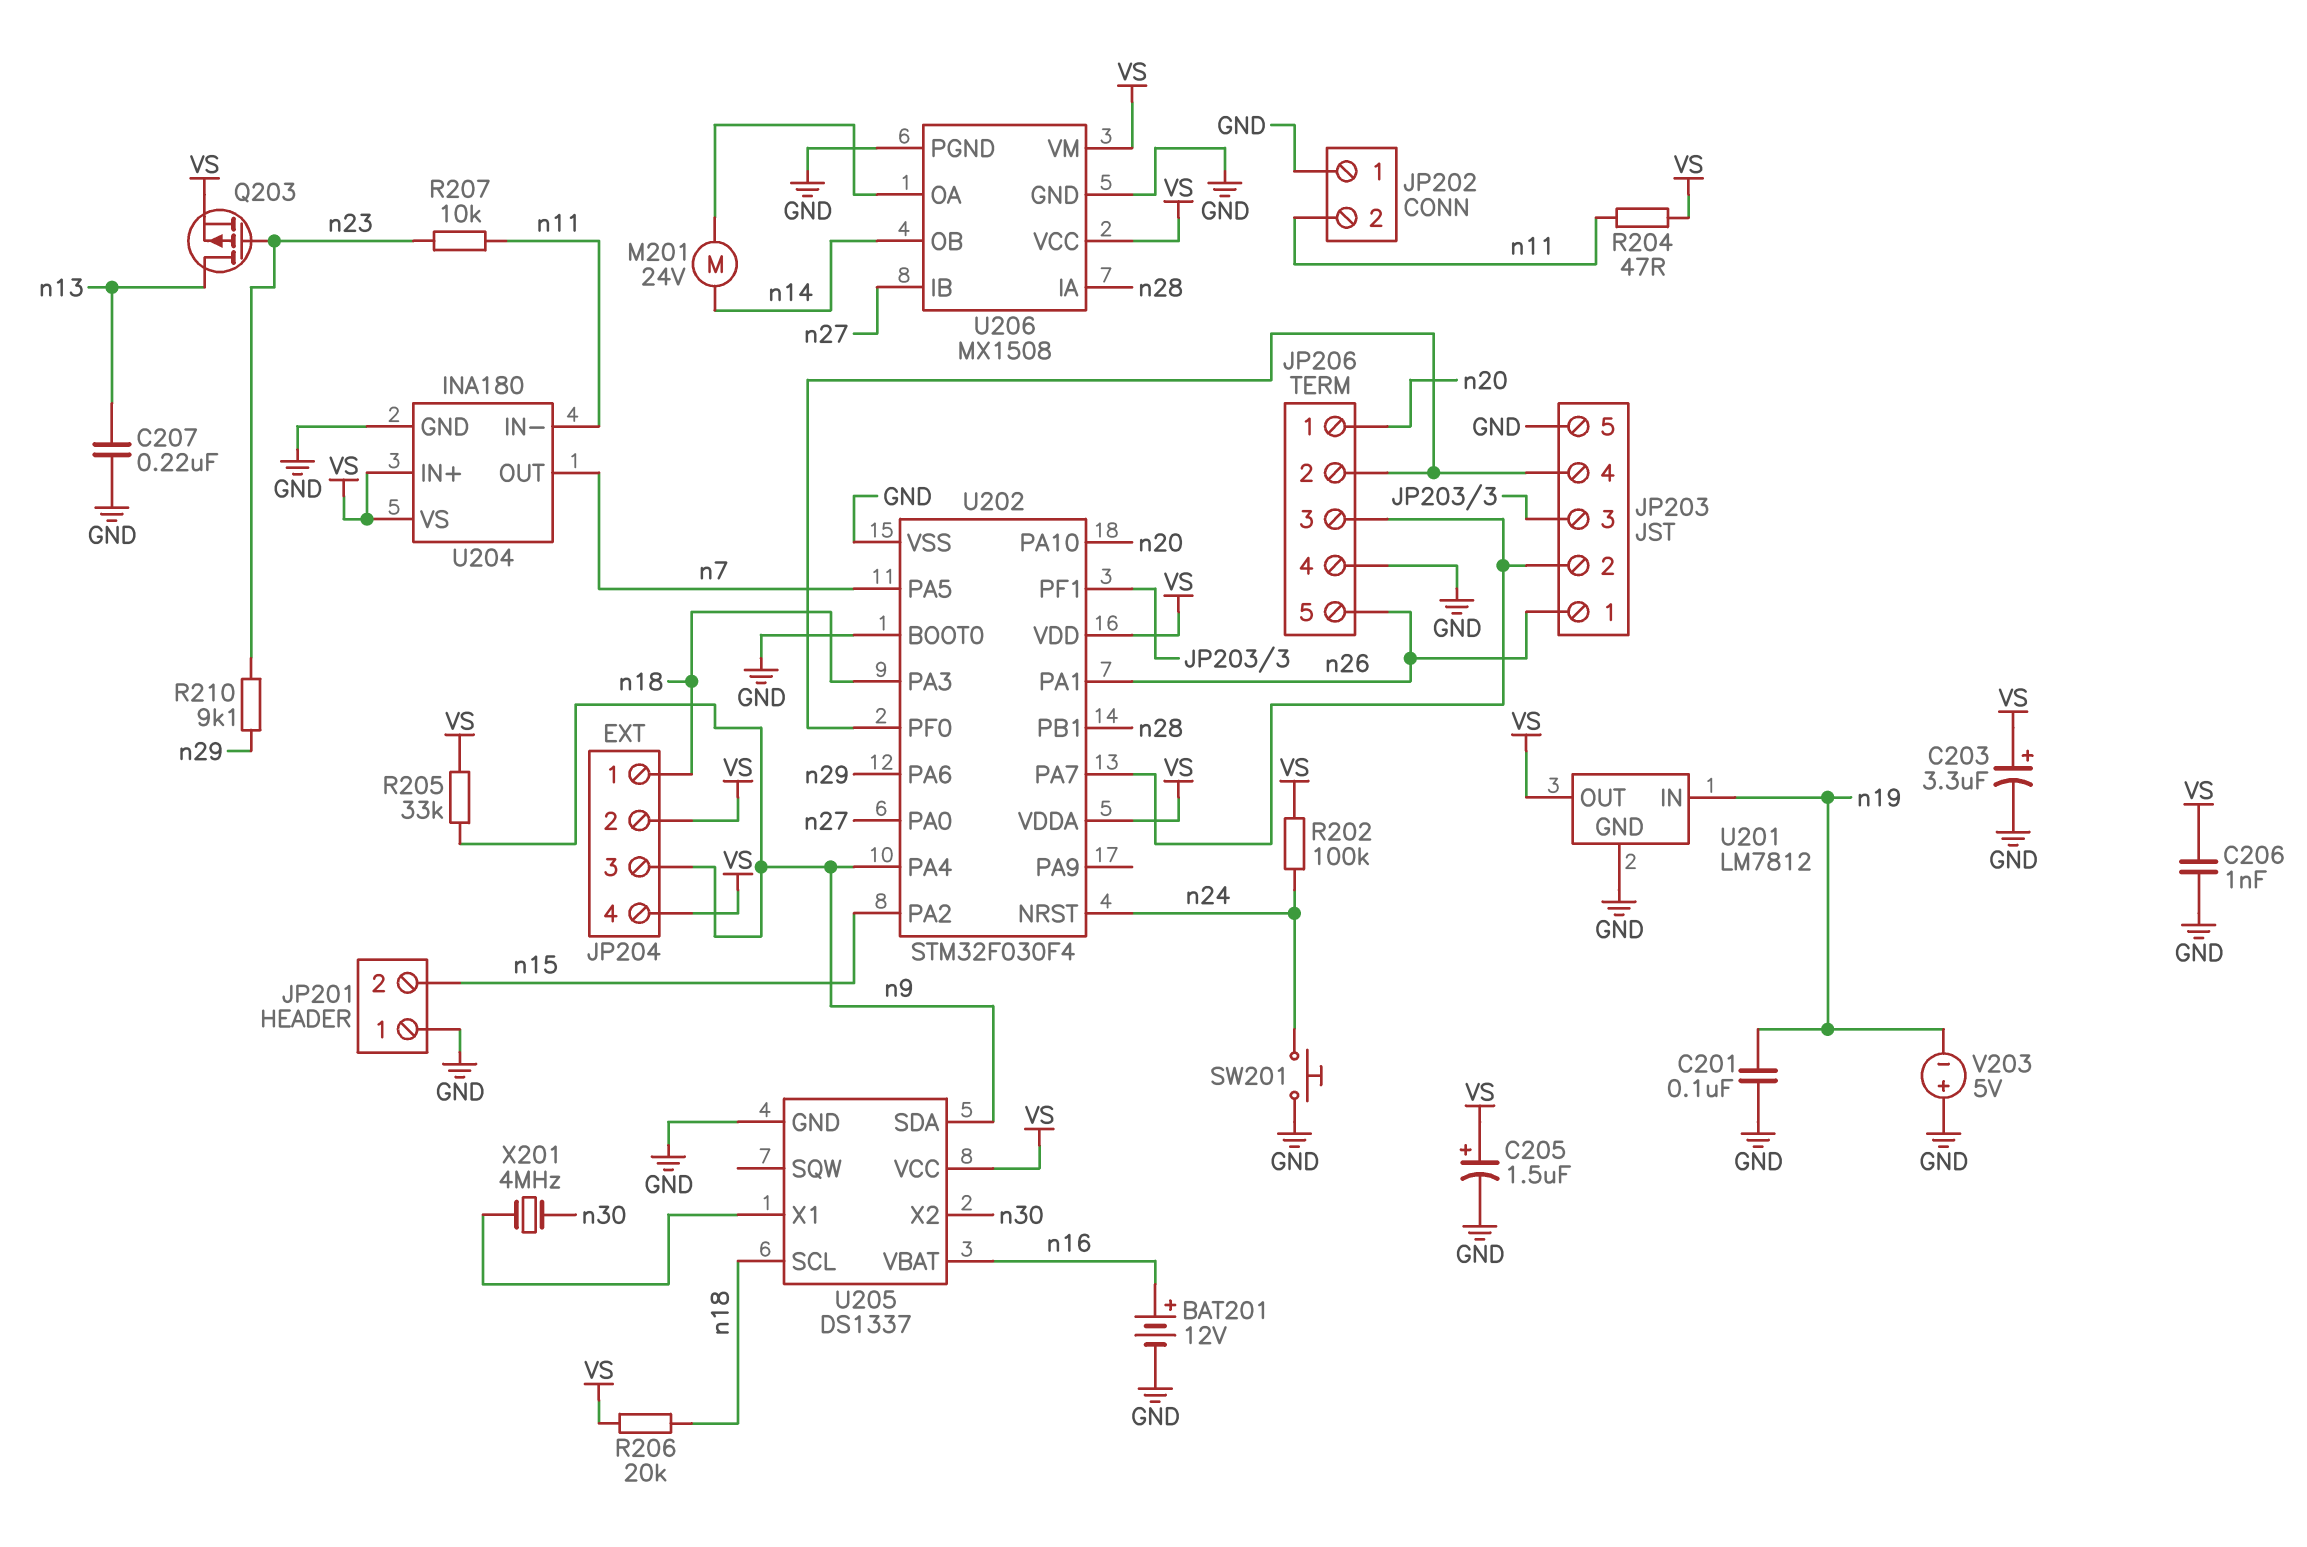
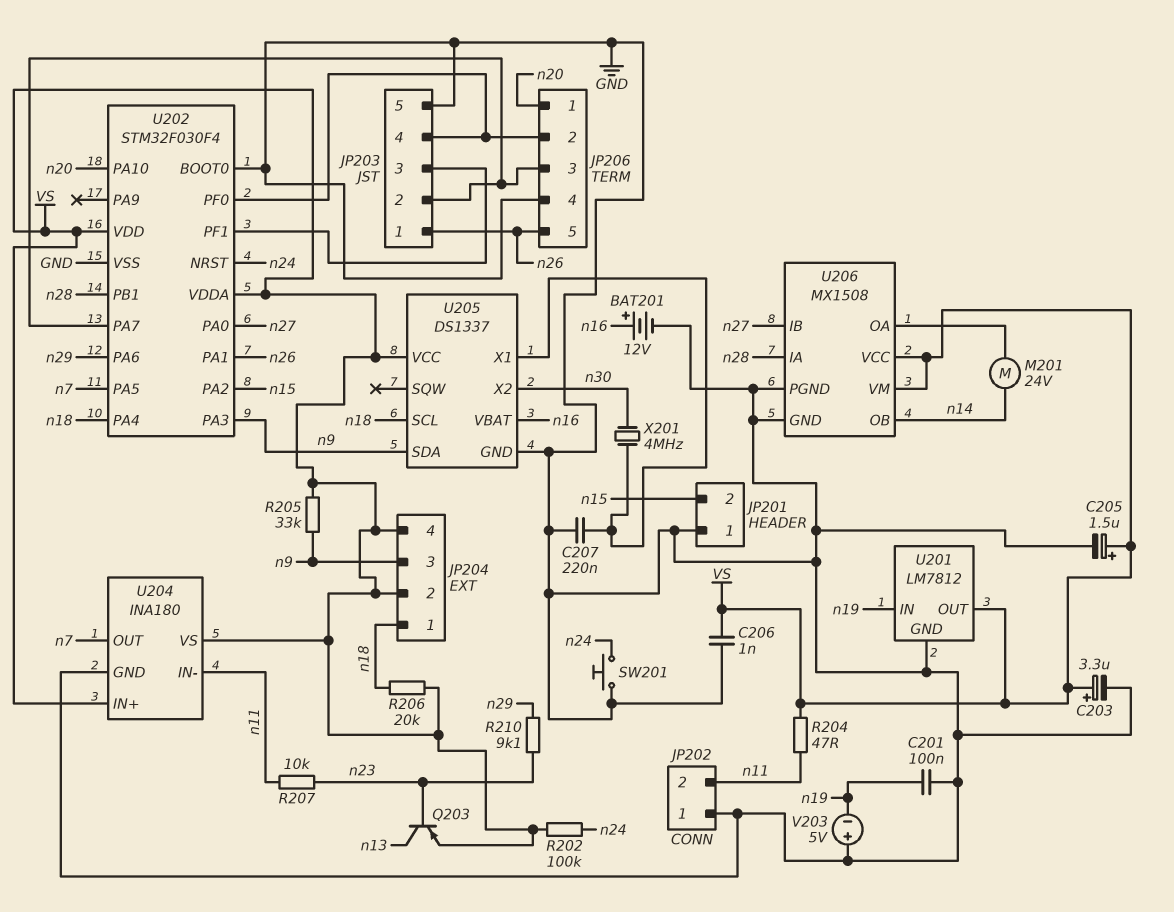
C207: 220nF (GND, n13) -> 220nF (GND, U205/X1)
Q203: PMOS (G n23, D n13, S VS) -> PNP (B n23, C n13, E VS)
U202 pin PA3: n18 -> n9
U202 pin PA4: n9 -> n18

